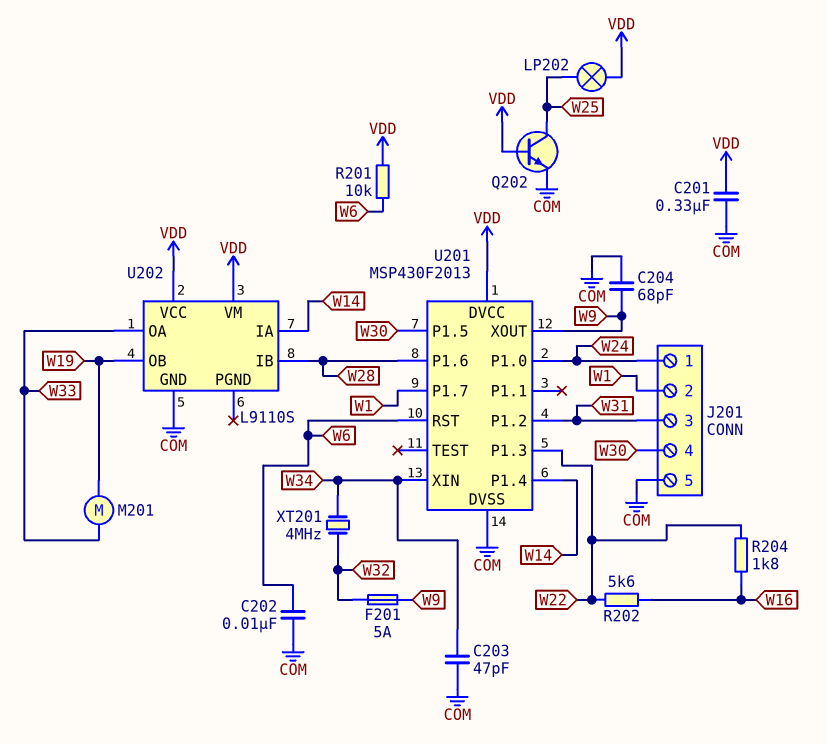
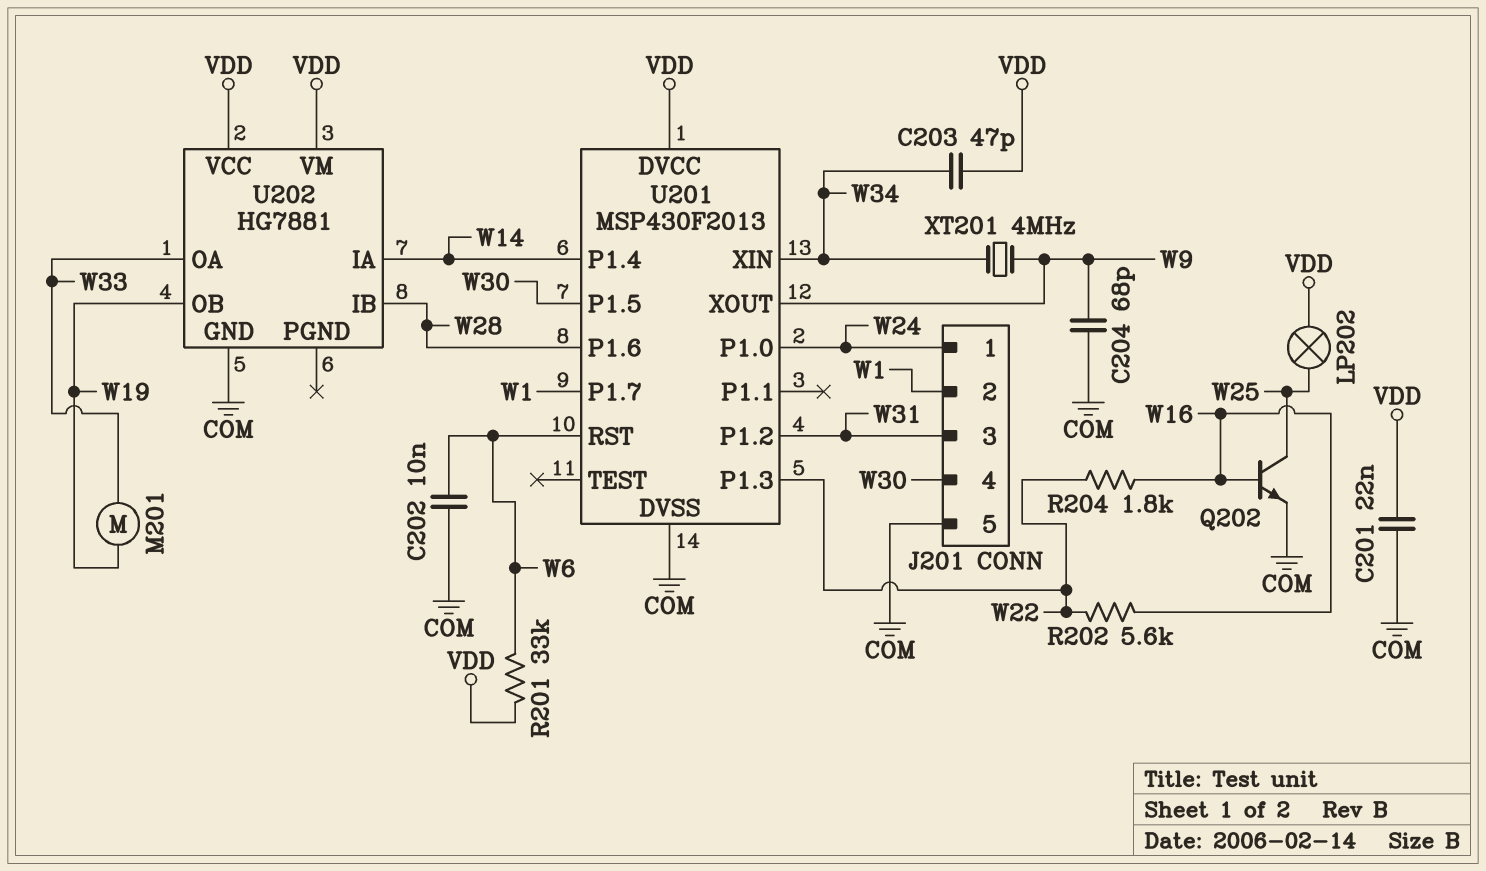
C201: 330nF (COM, VDD) -> 22nF (COM, VDD)
C203: 47pF (COM, W34) -> 47pF (VDD, W34)
F201: 5A (W9, W32) -> none
Q202: NPN (B VDD, C W25, E COM) -> NPN (B W16, C W25, E COM)
R201: 10k (VDD, W6) -> 33k (VDD, W6)
U202: L9110S -> HG7881
XT201: 4MHz (W32, W34) -> 4MHz (W9, W34)

